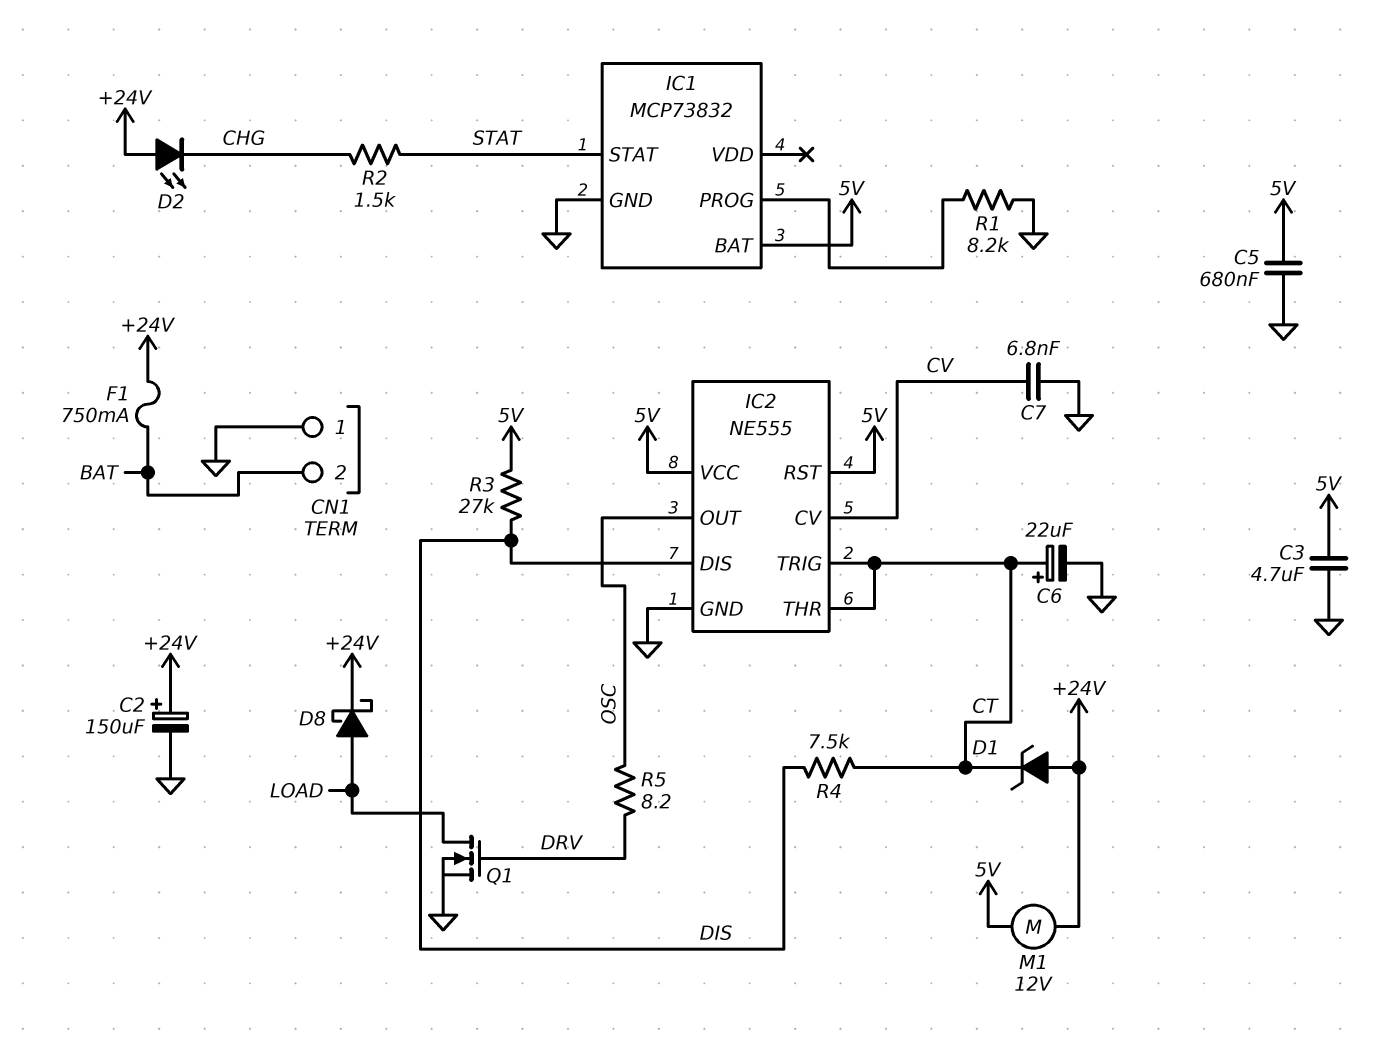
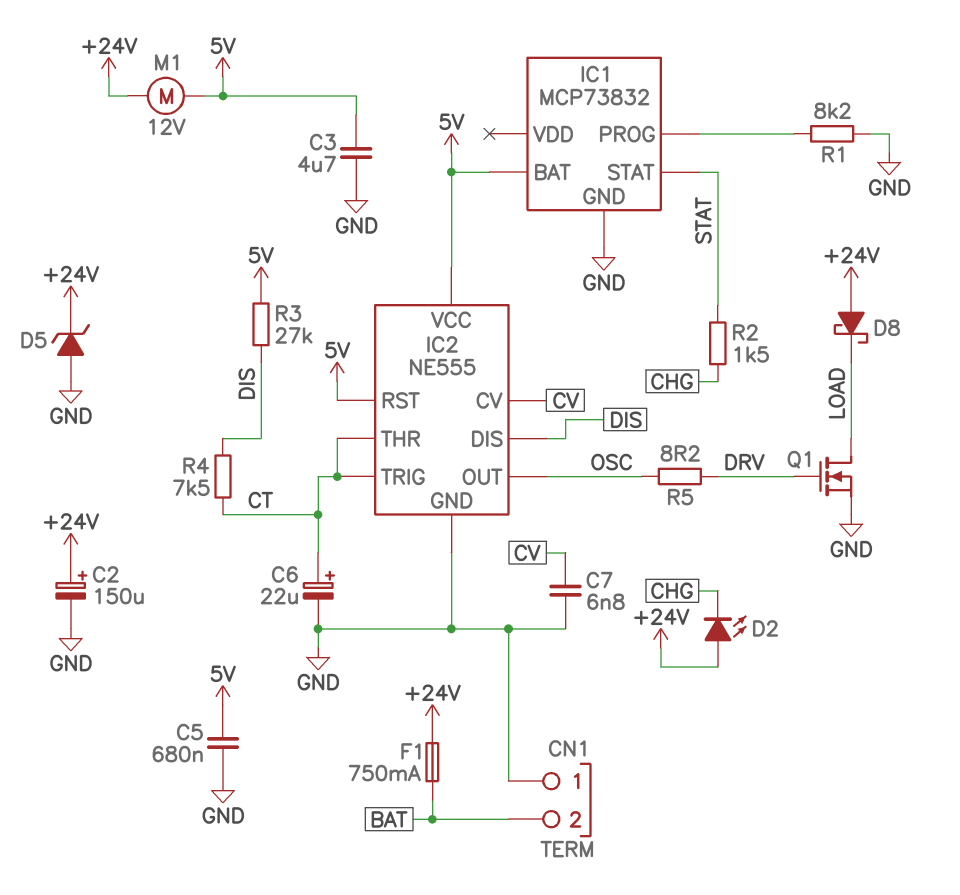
D1: zener (A +24V, K CT) -> none
D5: none -> zener (A GND, K +24V)
D8: schottky (A LOAD, K +24V) -> schottky (A +24V, K LOAD)

